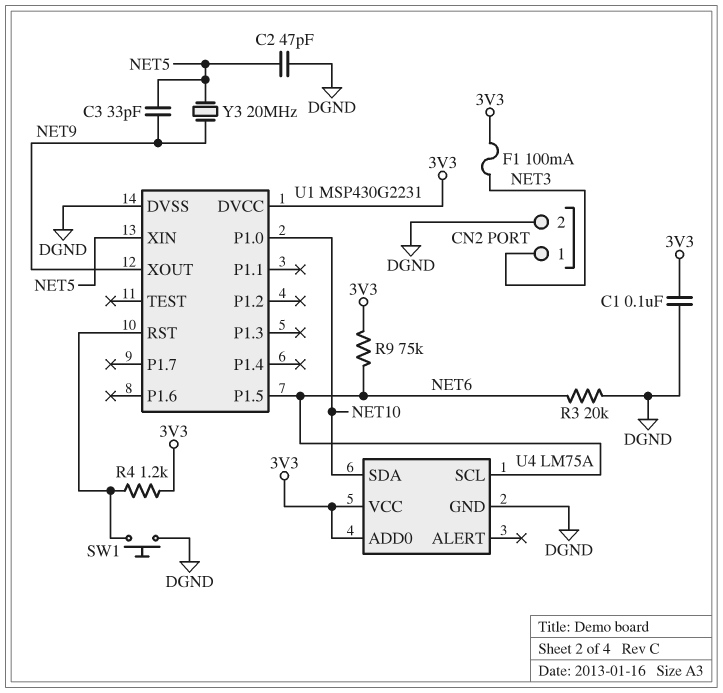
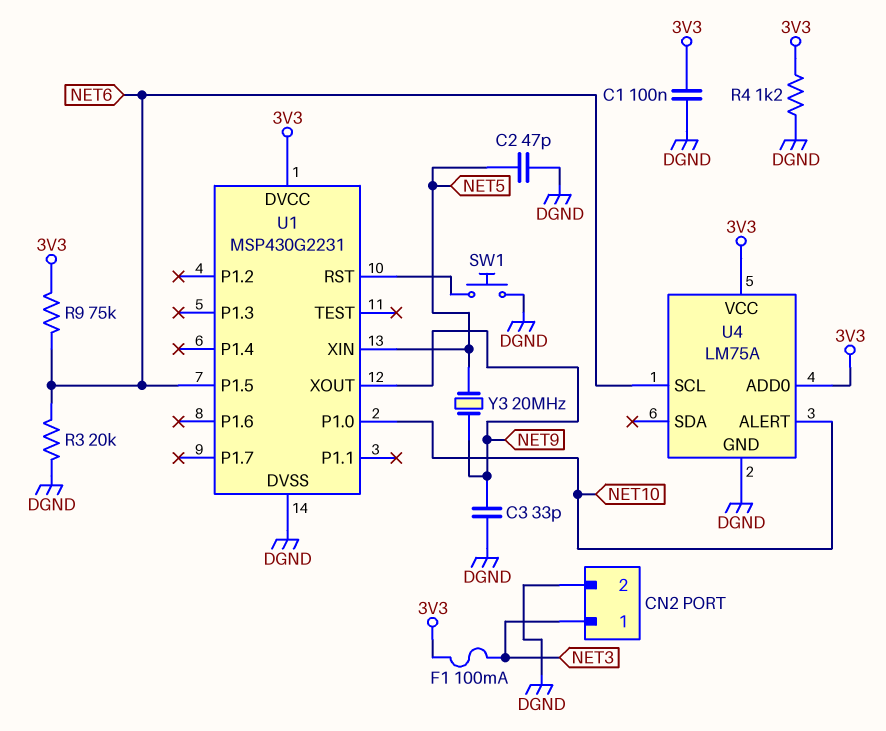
C3: 33pF (NET5, NET9) -> 33pF (DGND, NET9)
R4: 1.2k (3V3, U1/RST) -> 1.2k (3V3, DGND)
U4 pin ALERT: none -> NET10
U4 pin SDA: NET10 -> none

